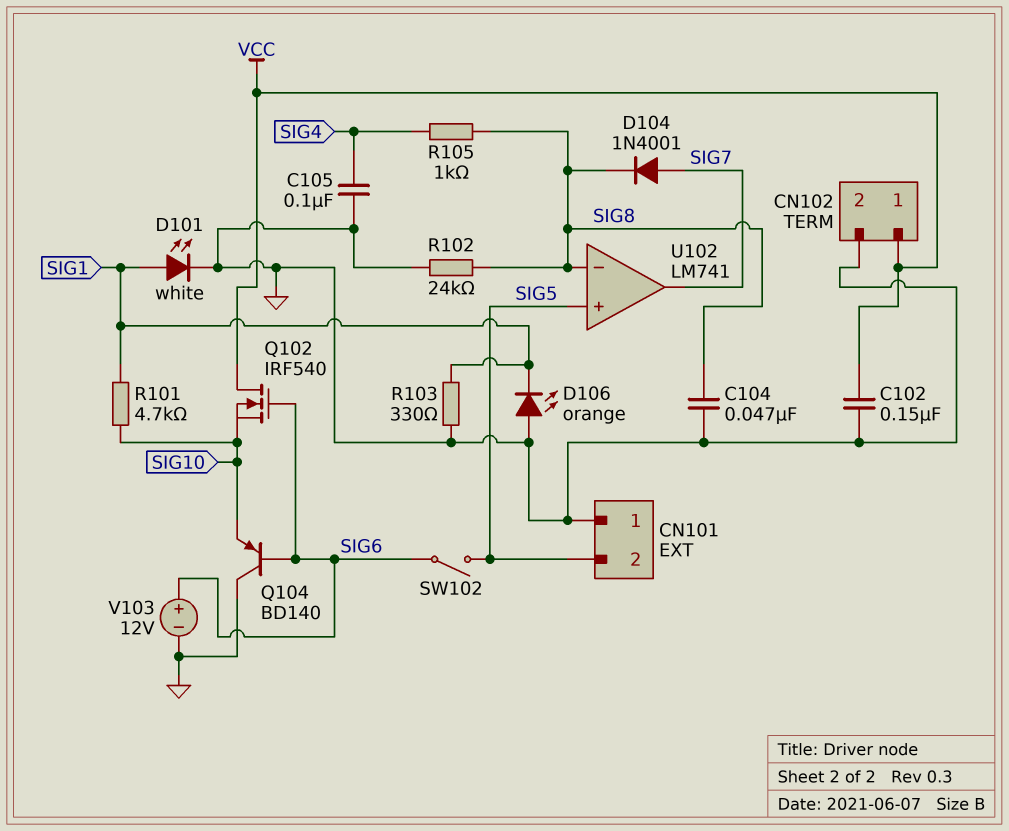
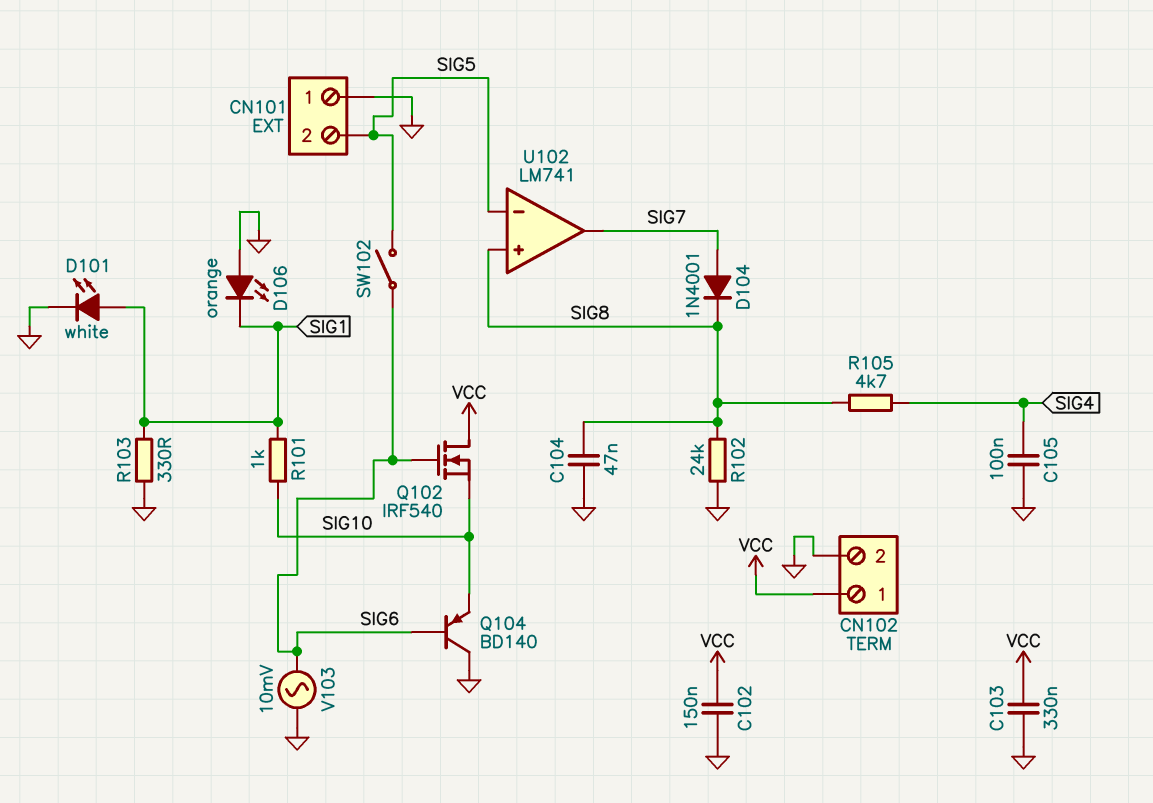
C103: none -> 330nF (GND, VCC)
R101: 4.7k (SIG1, SIG10) -> 1k (SIG1, SIG10)
R105: 1k (SIG4, SIG8) -> 4.7k (SIG4, SIG8)
U102 pin in+: SIG5 -> SIG8
U102 pin in-: SIG8 -> SIG5
V103: 12V (plus SIG6, minus GND) -> AC 10mV (GND, SIG6)

